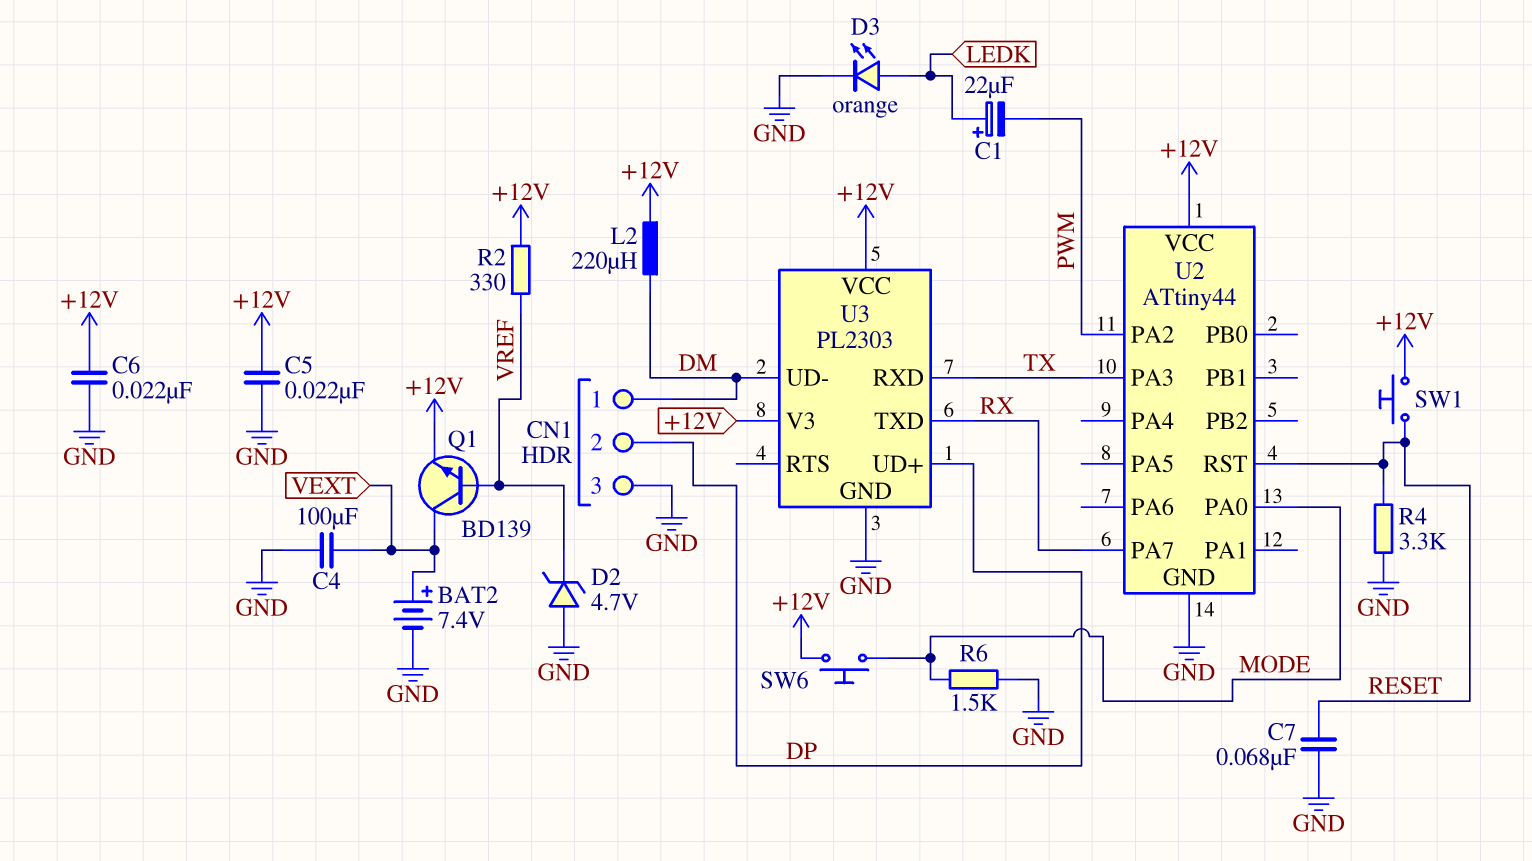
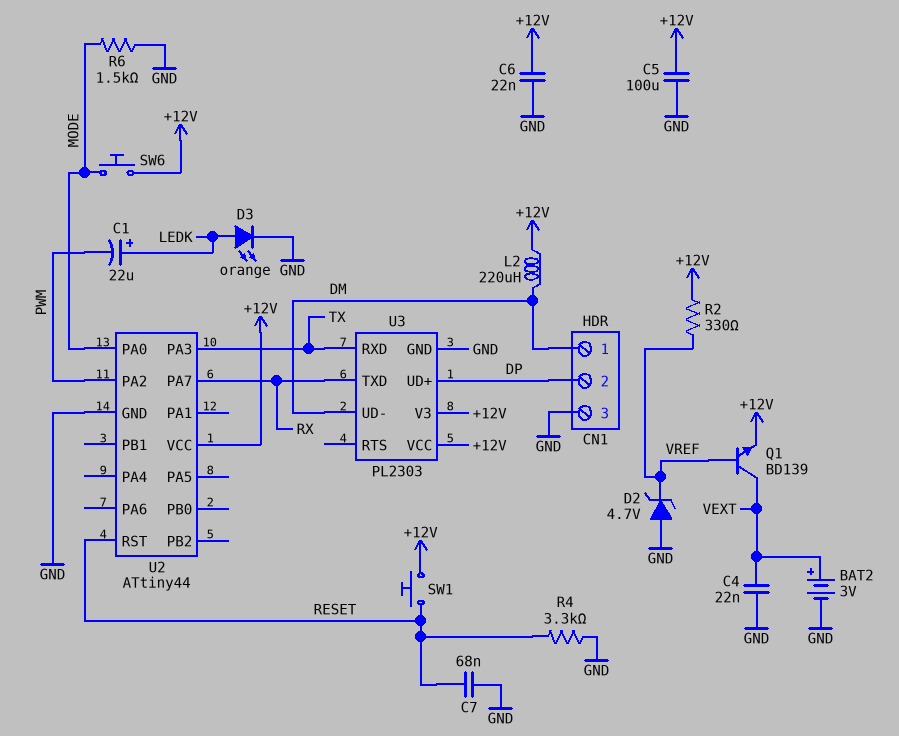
BAT2: 7.4V (plus VEXT, minus GND) -> 3V (plus VEXT, minus GND)
C4: 100uF (GND, VEXT) -> 22nF (GND, VEXT)
C5: 22nF (+12V, GND) -> 100uF (+12V, GND)

